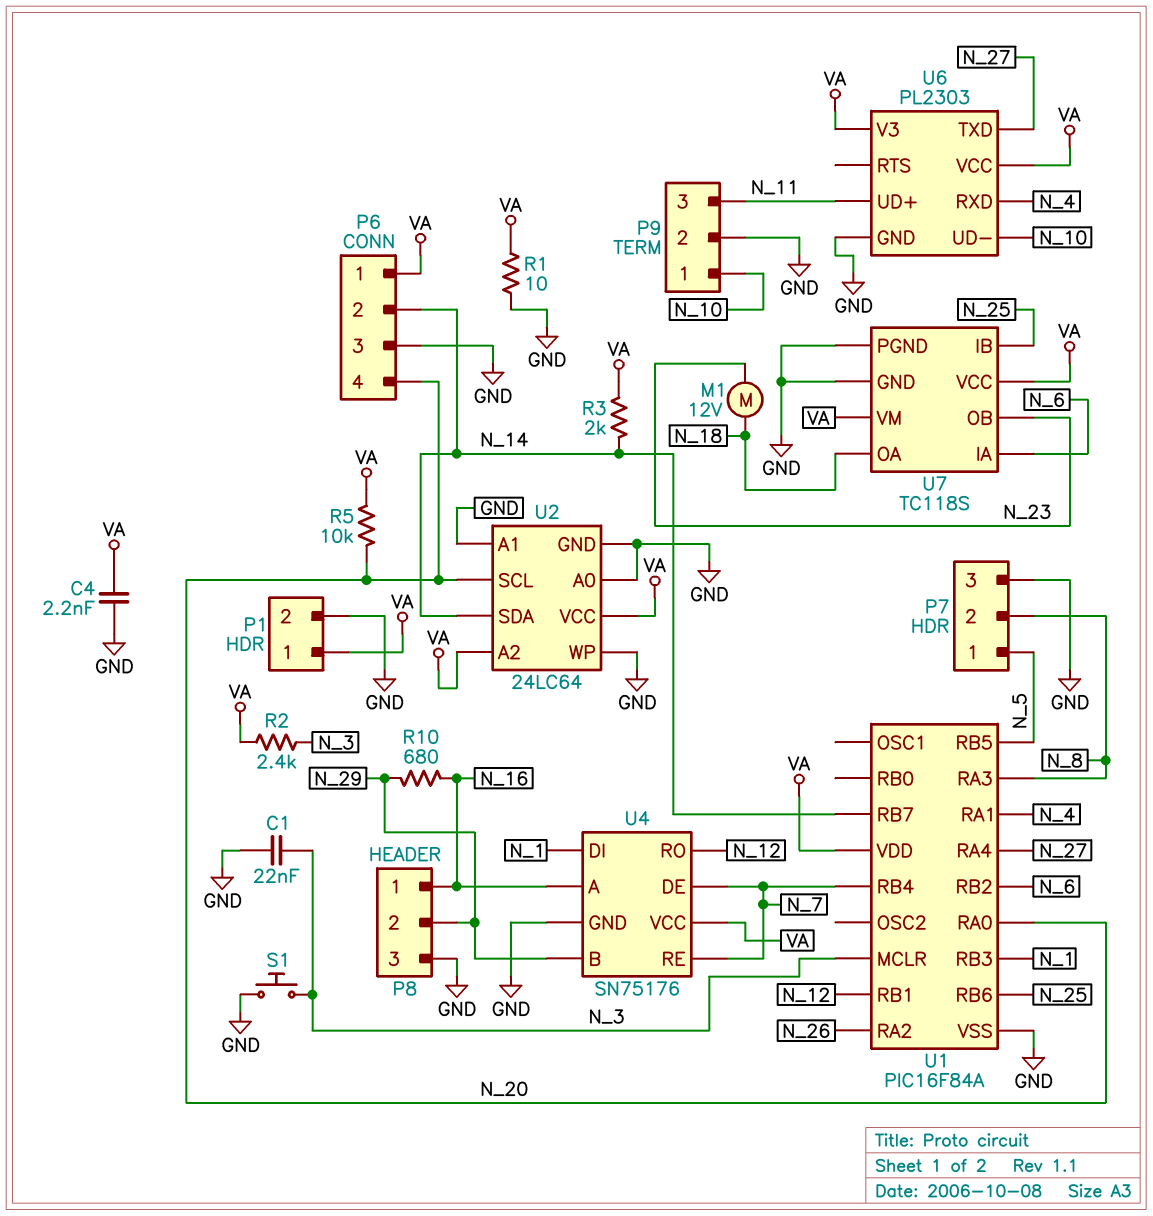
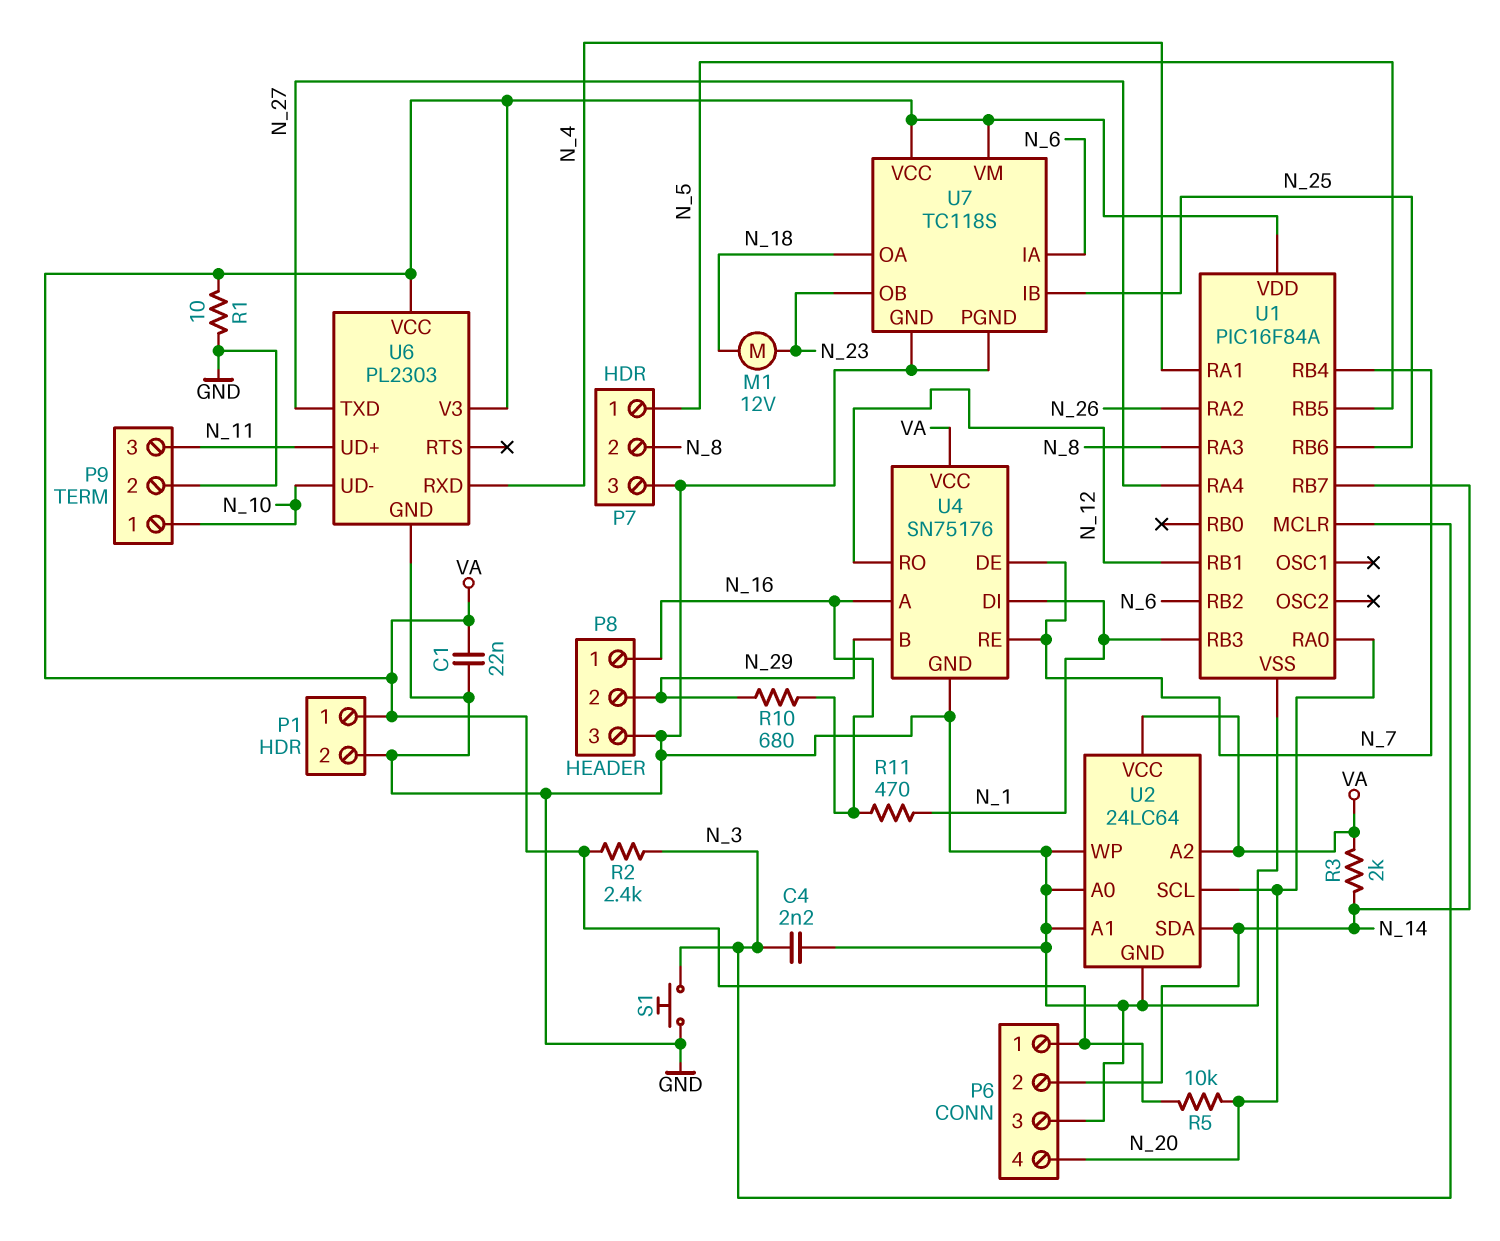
C1: 22nF (GND, N_3) -> 22nF (GND, VA)
C4: 2.2nF (GND, VA) -> 2.2nF (GND, N_3)
R11: none -> 470 (N_1, N_16)

